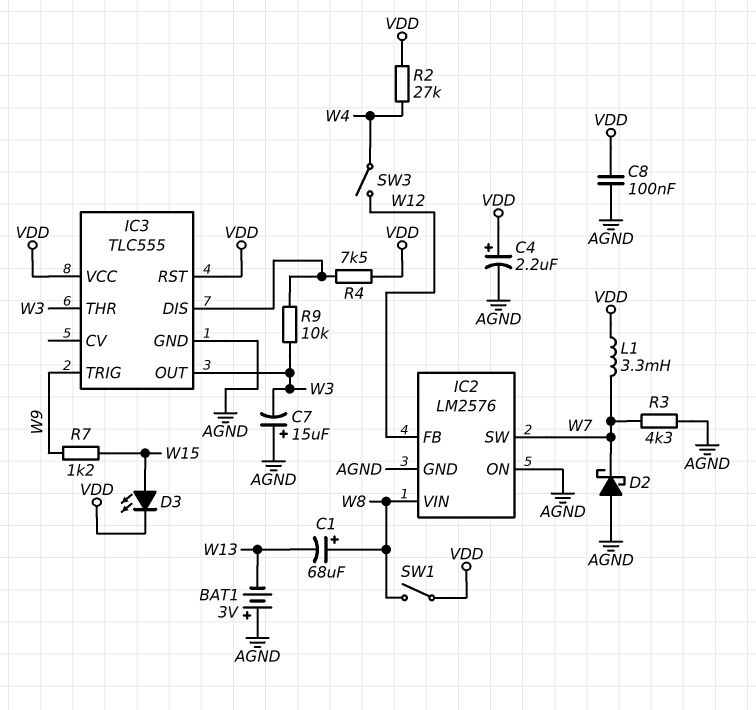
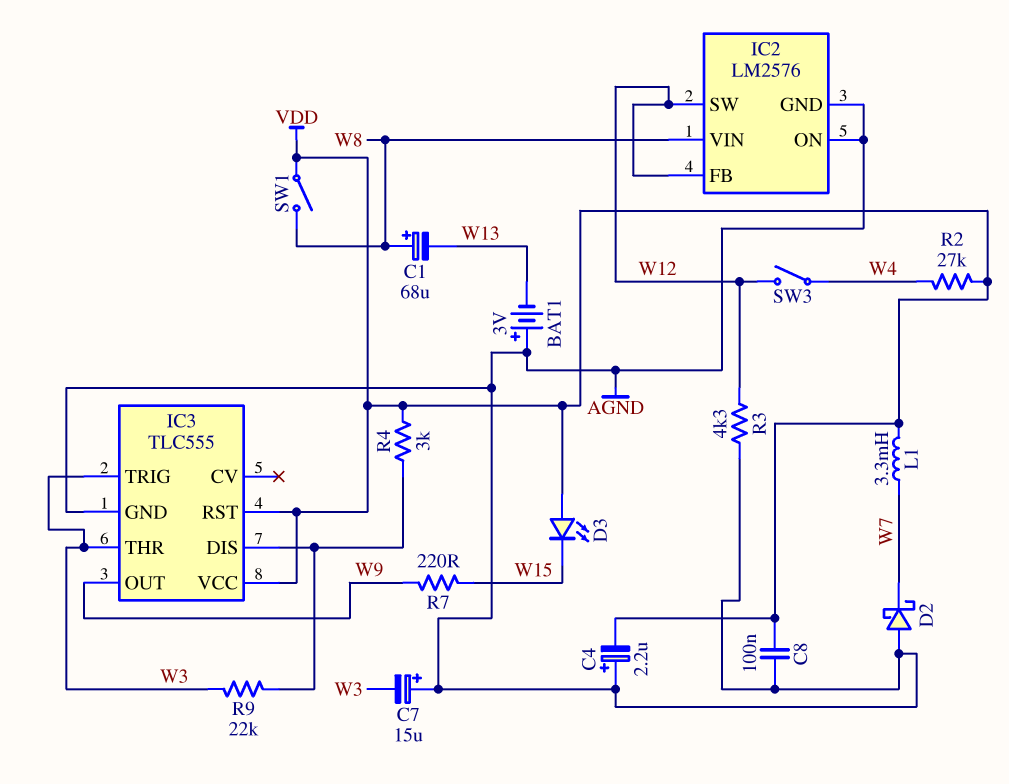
C4: 2.2uF (plus VDD, minus AGND) -> 2.2uF (plus AGND, minus VDD)
D3: LED (A W15, K VDD) -> LED (A VDD, K W15)
IC2 pin SW: W7 -> W12
IC3 pin OUT: W3 -> W9
IC3 pin TRIG: W9 -> W3
R3: 4.3k (AGND, W7) -> 4.3k (AGND, W12)
R4: 7.5k (IC3/DIS, VDD) -> 3k (IC3/DIS, VDD)
R7: 1.2k (W9, W15) -> 220 (W9, W15)
R9: 10k (IC3/DIS, W3) -> 22k (IC3/DIS, W3)

